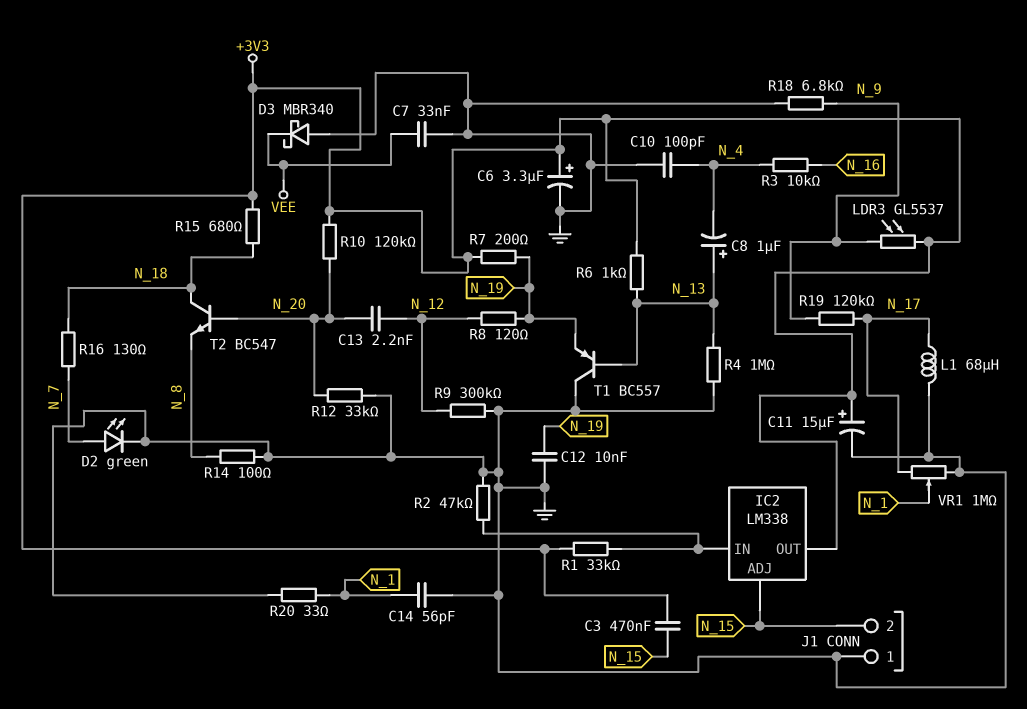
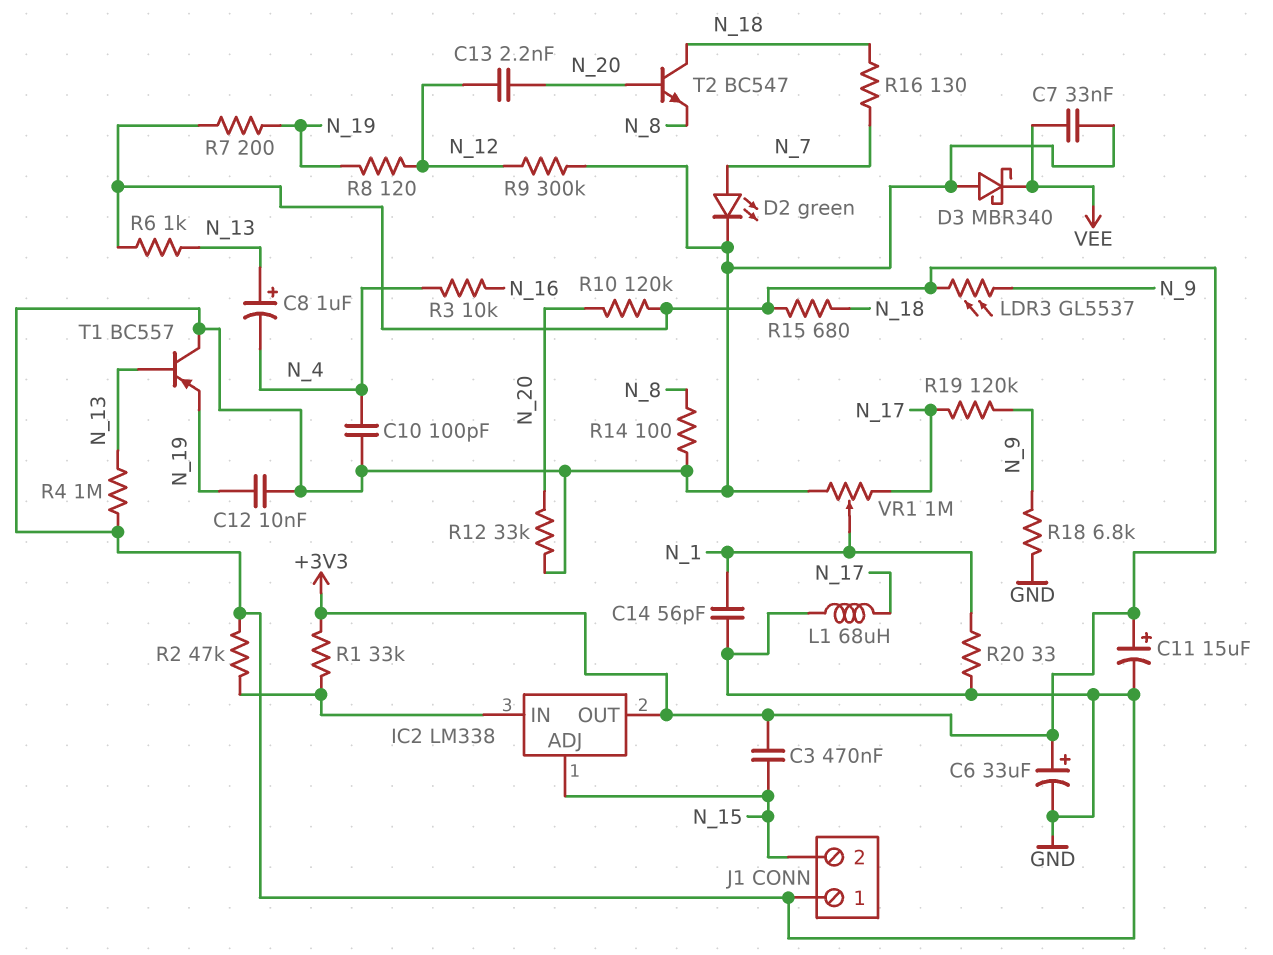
C6: 3.3uF (plus +3V3, minus GND) -> 33uF (plus +3V3, minus GND)

